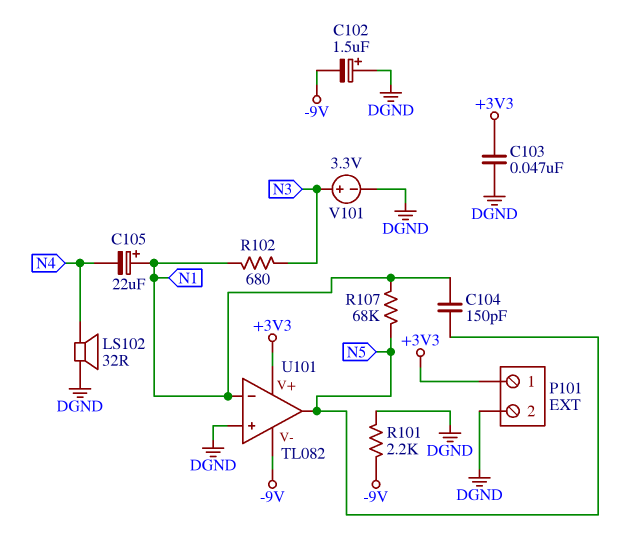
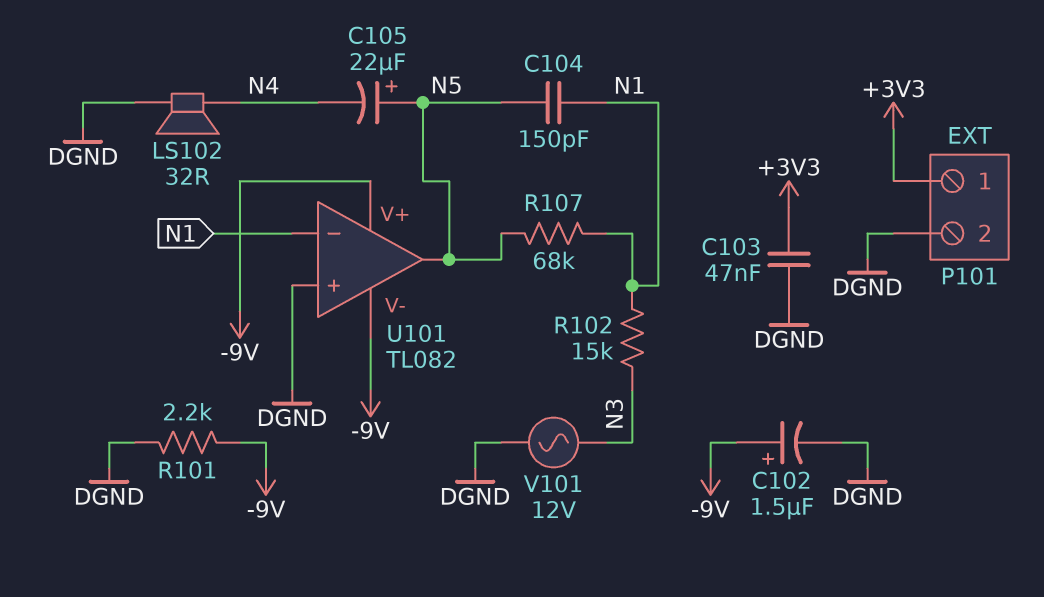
C102: 1.5uF (plus DGND, minus -9V) -> 1.5uF (plus -9V, minus DGND)
C105: 22uF (plus N1, minus N4) -> 22uF (plus N5, minus N4)
R102: 680 (N1, N3) -> 15k (N1, N3)
U101 pin V+: +3V3 -> -9V
V101: 3.3V (plus N3, minus DGND) -> AC 12V (DGND, N3)

